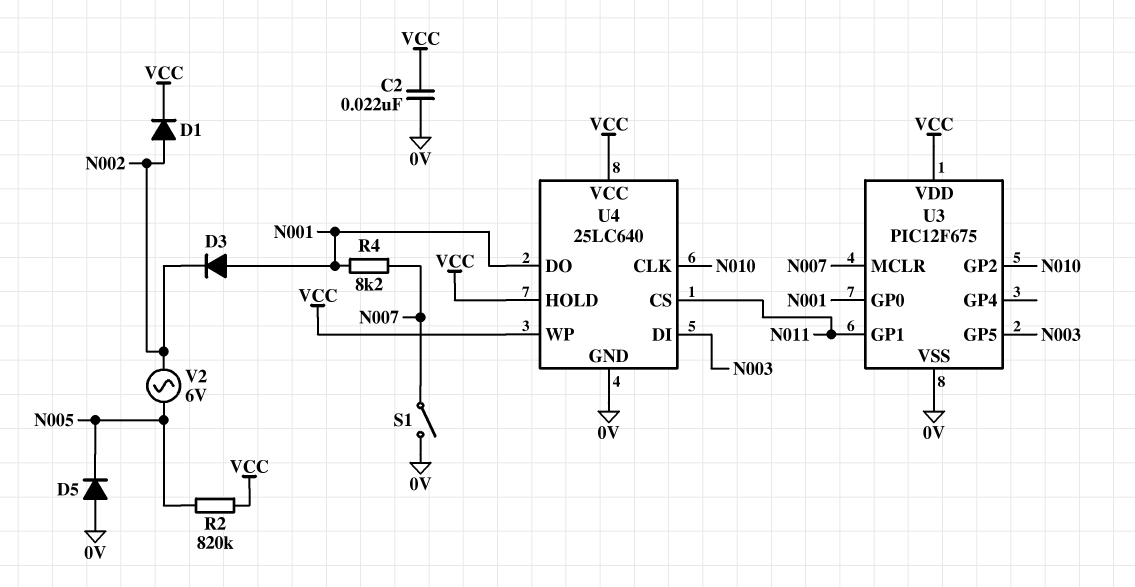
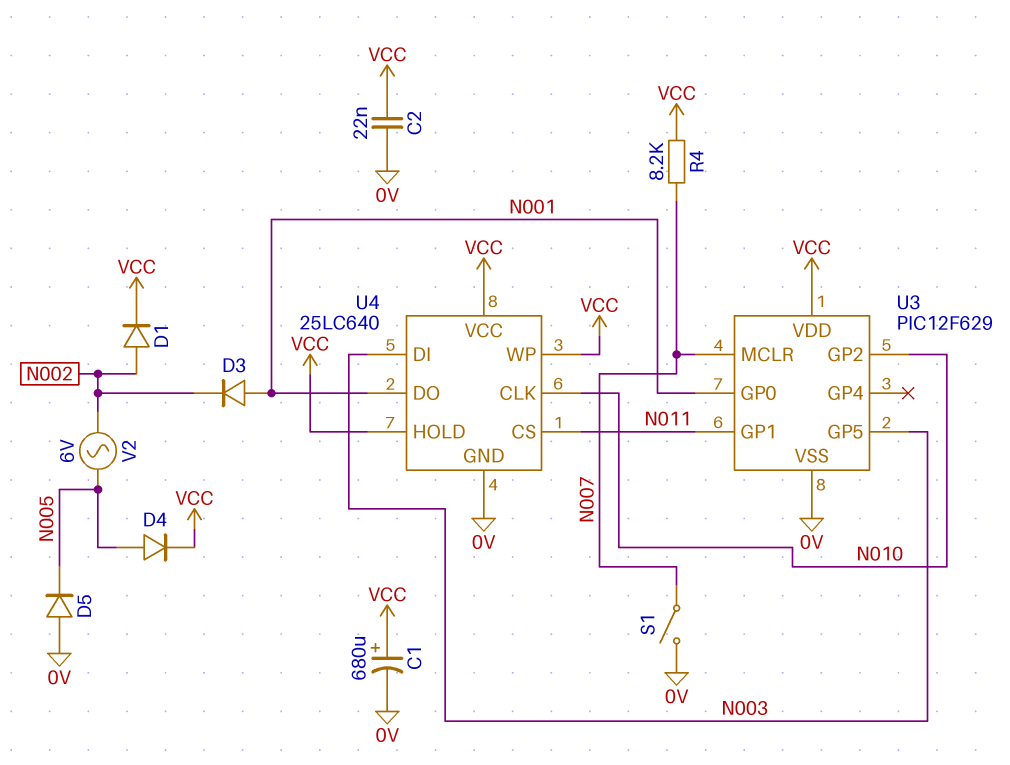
C1: none -> 680uF (plus VCC, minus 0V)
D4: none -> diode (A N005, K VCC)
R2: 820k (N005, VCC) -> none
R4: 8.2k (N001, N007) -> 8.2k (N007, VCC)
U3: PIC12F675 -> PIC12F629

